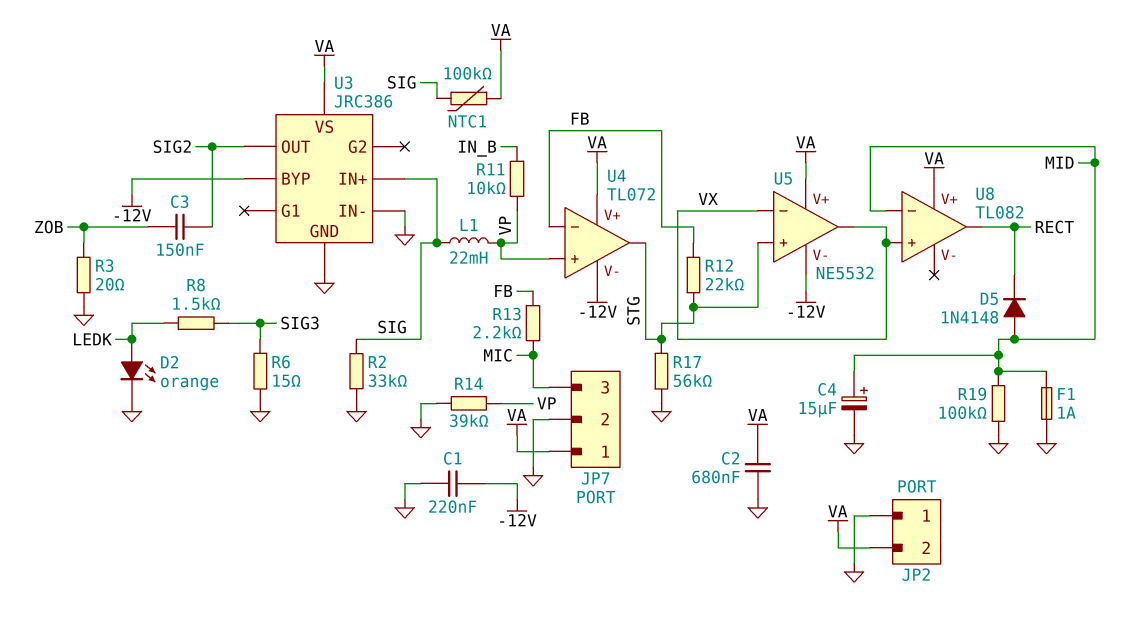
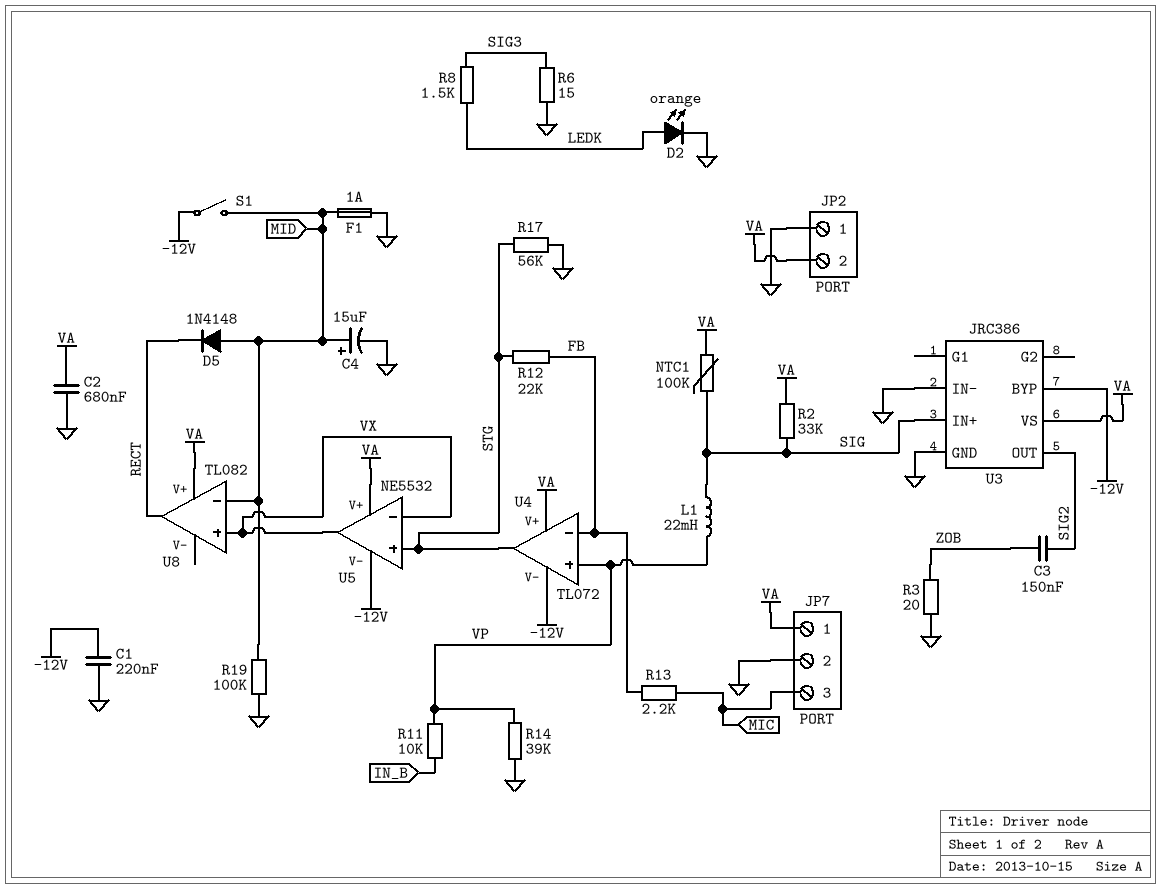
R2: 33k (GND, SIG) -> 33k (SIG, VA)
S1: none -> switch (-12V, MID)

